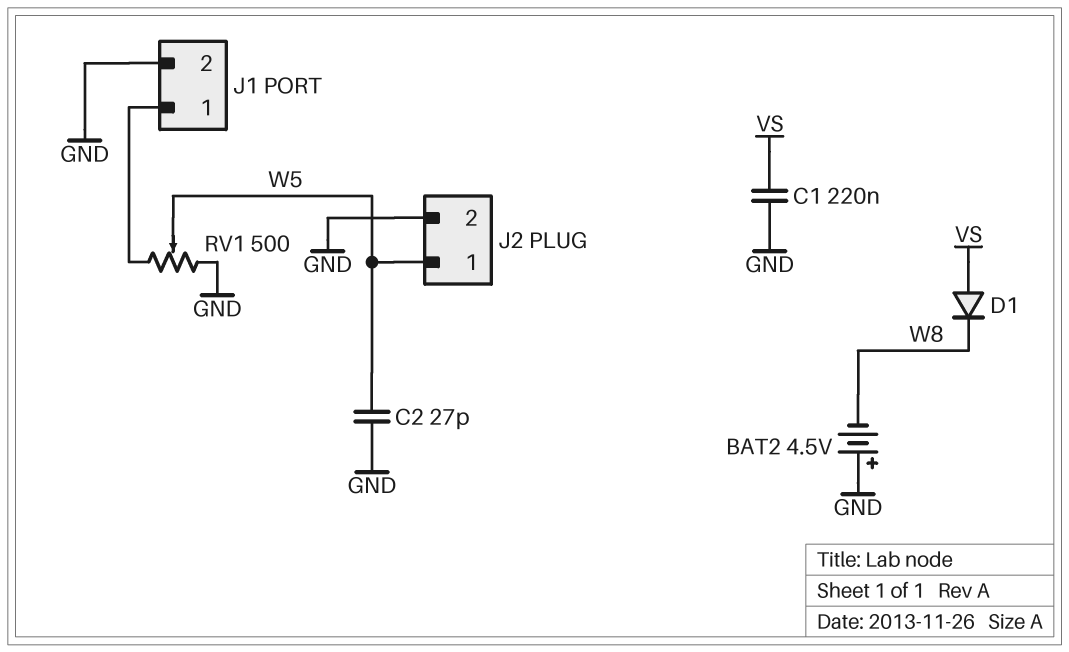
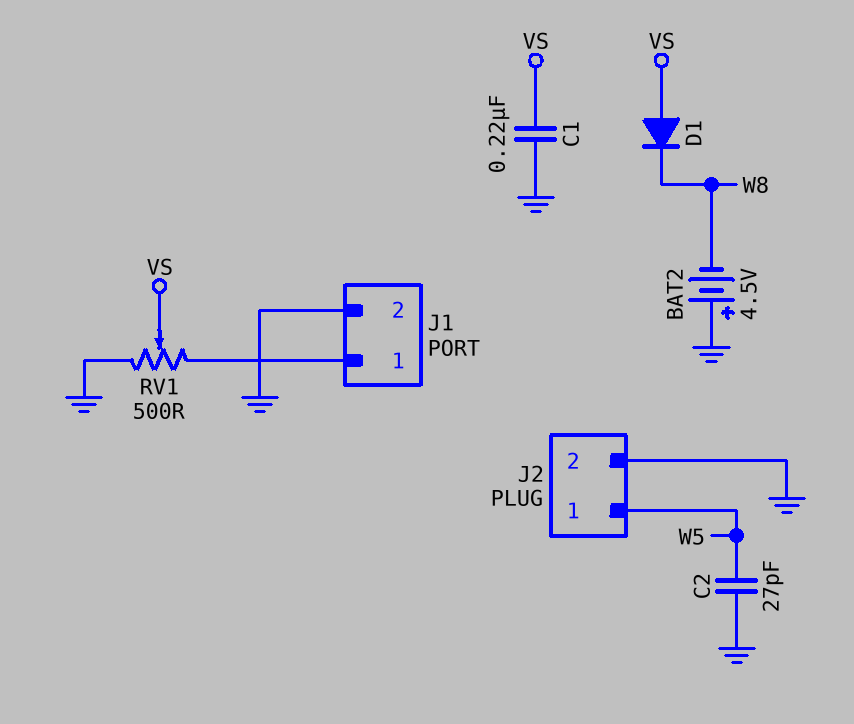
RV1: 500 (GND, J1/1, wiper W5) -> 500 (GND, J1/1, wiper VS)

